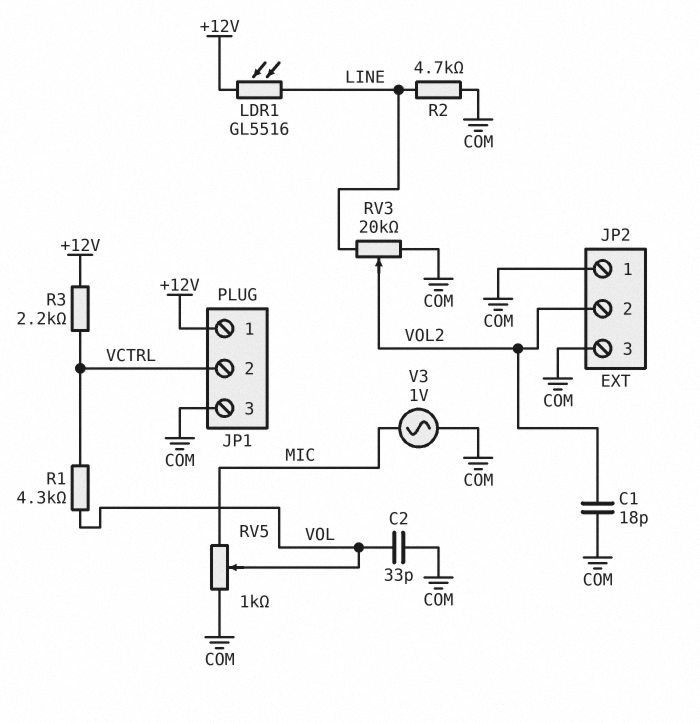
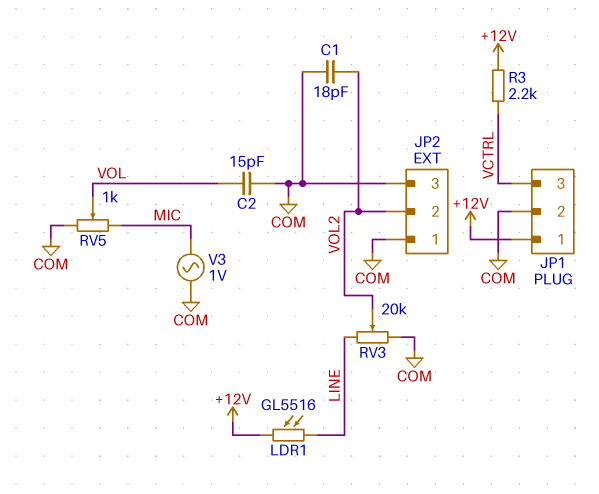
C2: 33pF (COM, VOL) -> 15pF (COM, VOL)
JP1 pin 2: VCTRL -> COM
JP1 pin 3: COM -> VCTRL
R1: 4.3k (VCTRL, VOL) -> none
R2: 4.7k (COM, LINE) -> none

